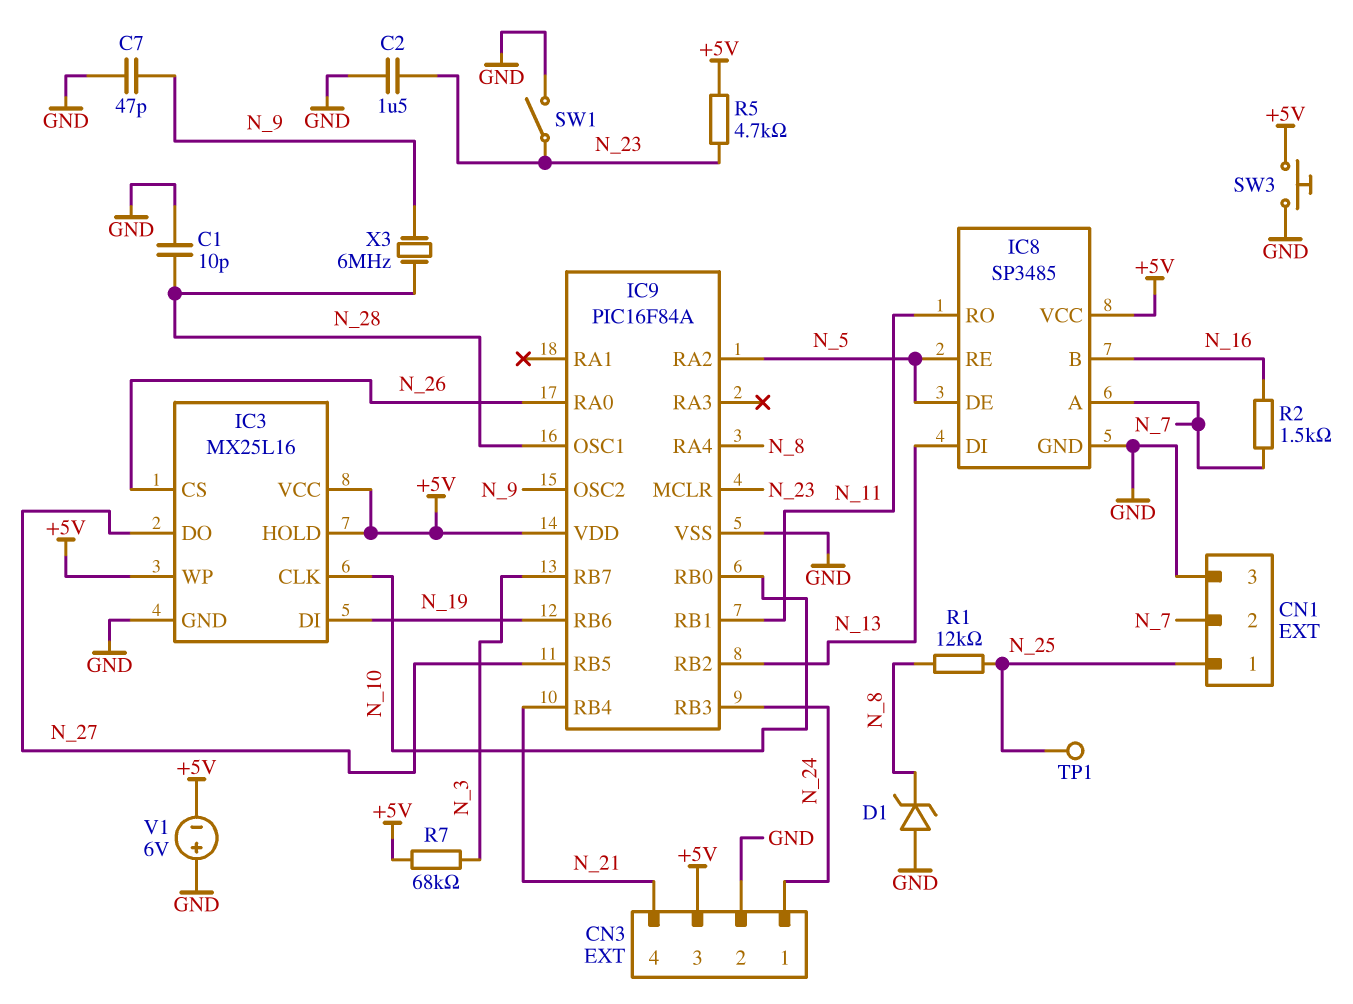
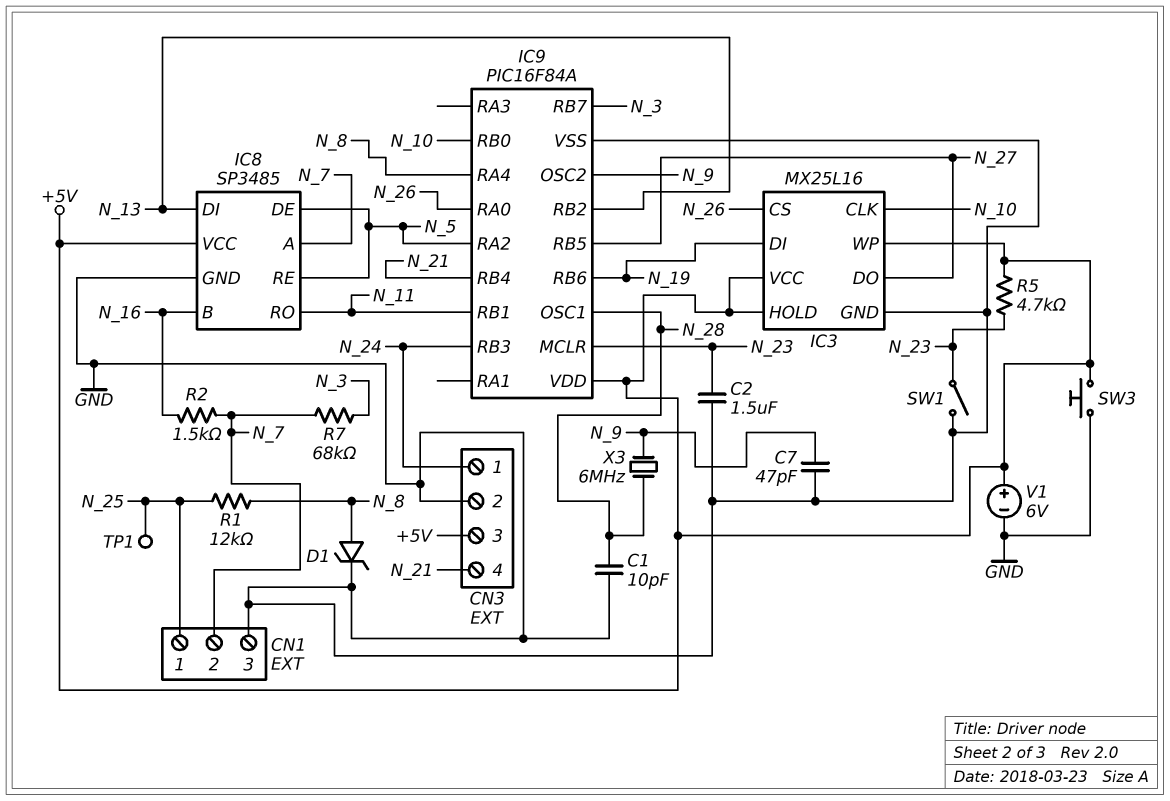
D1: zener (A GND, K N_8) -> zener (A N_8, K GND)
R7: 68k (+5V, N_3) -> 68k (N_3, N_7)
V1: 6V (plus GND, minus +5V) -> 6V (plus +5V, minus GND)

